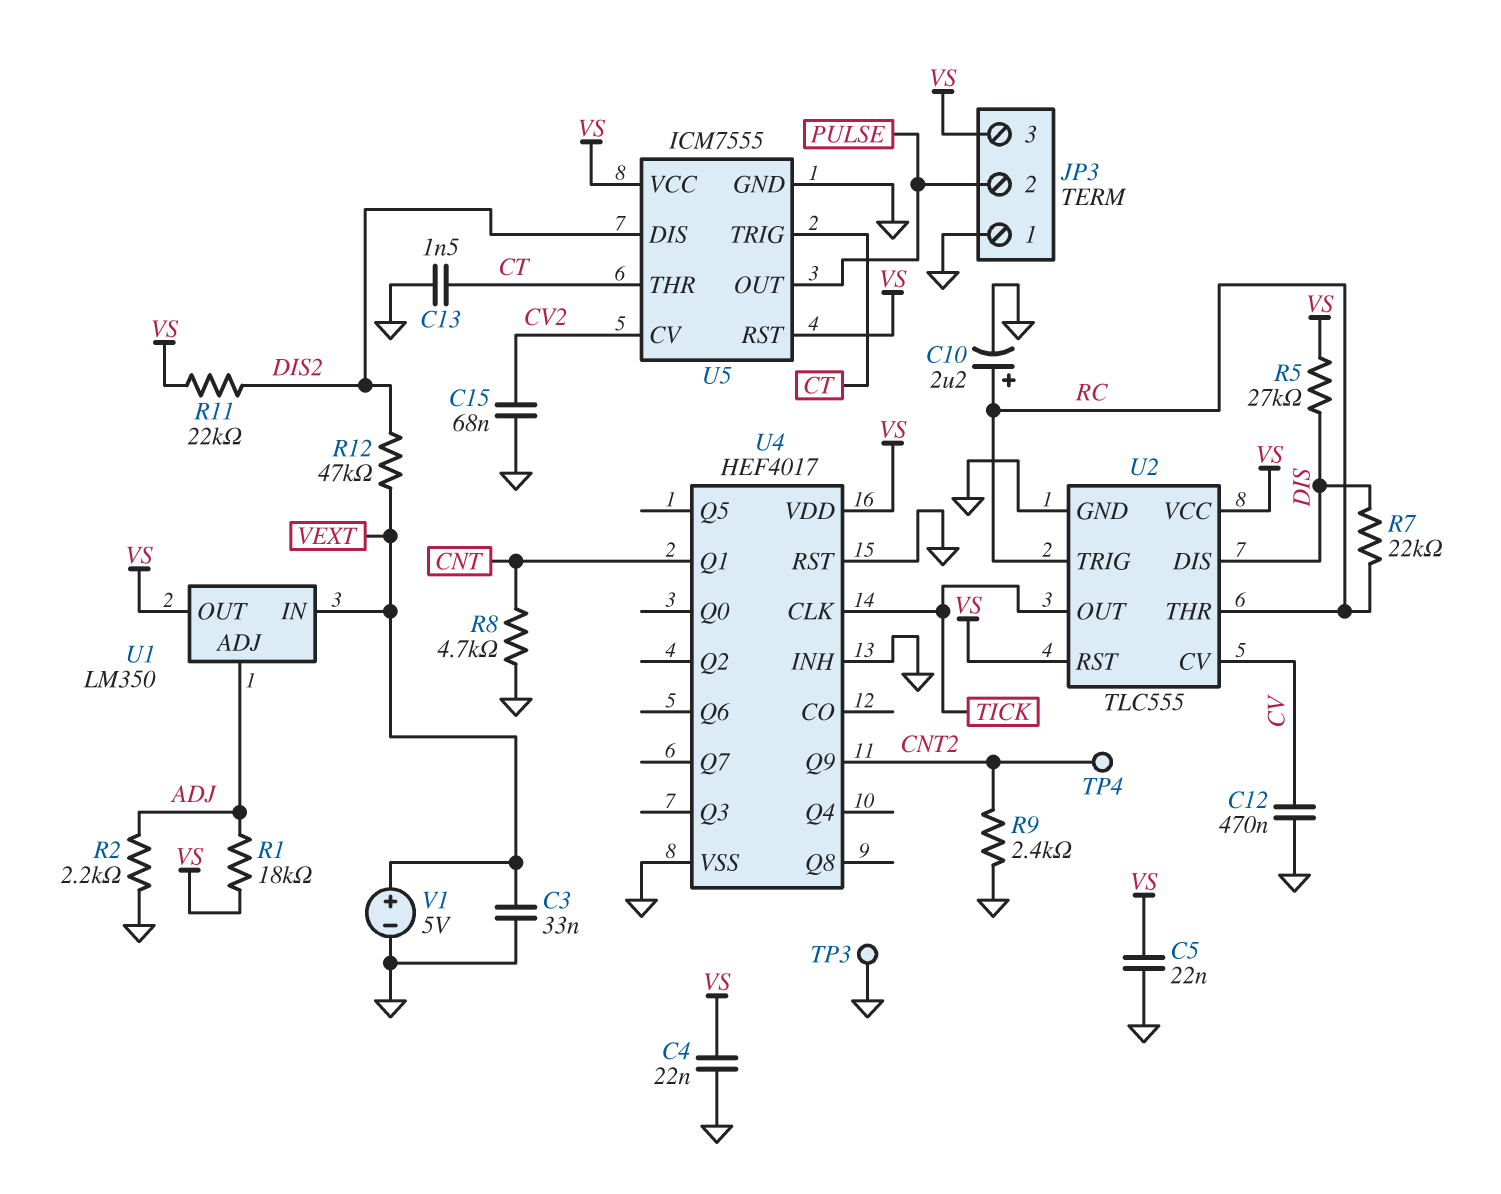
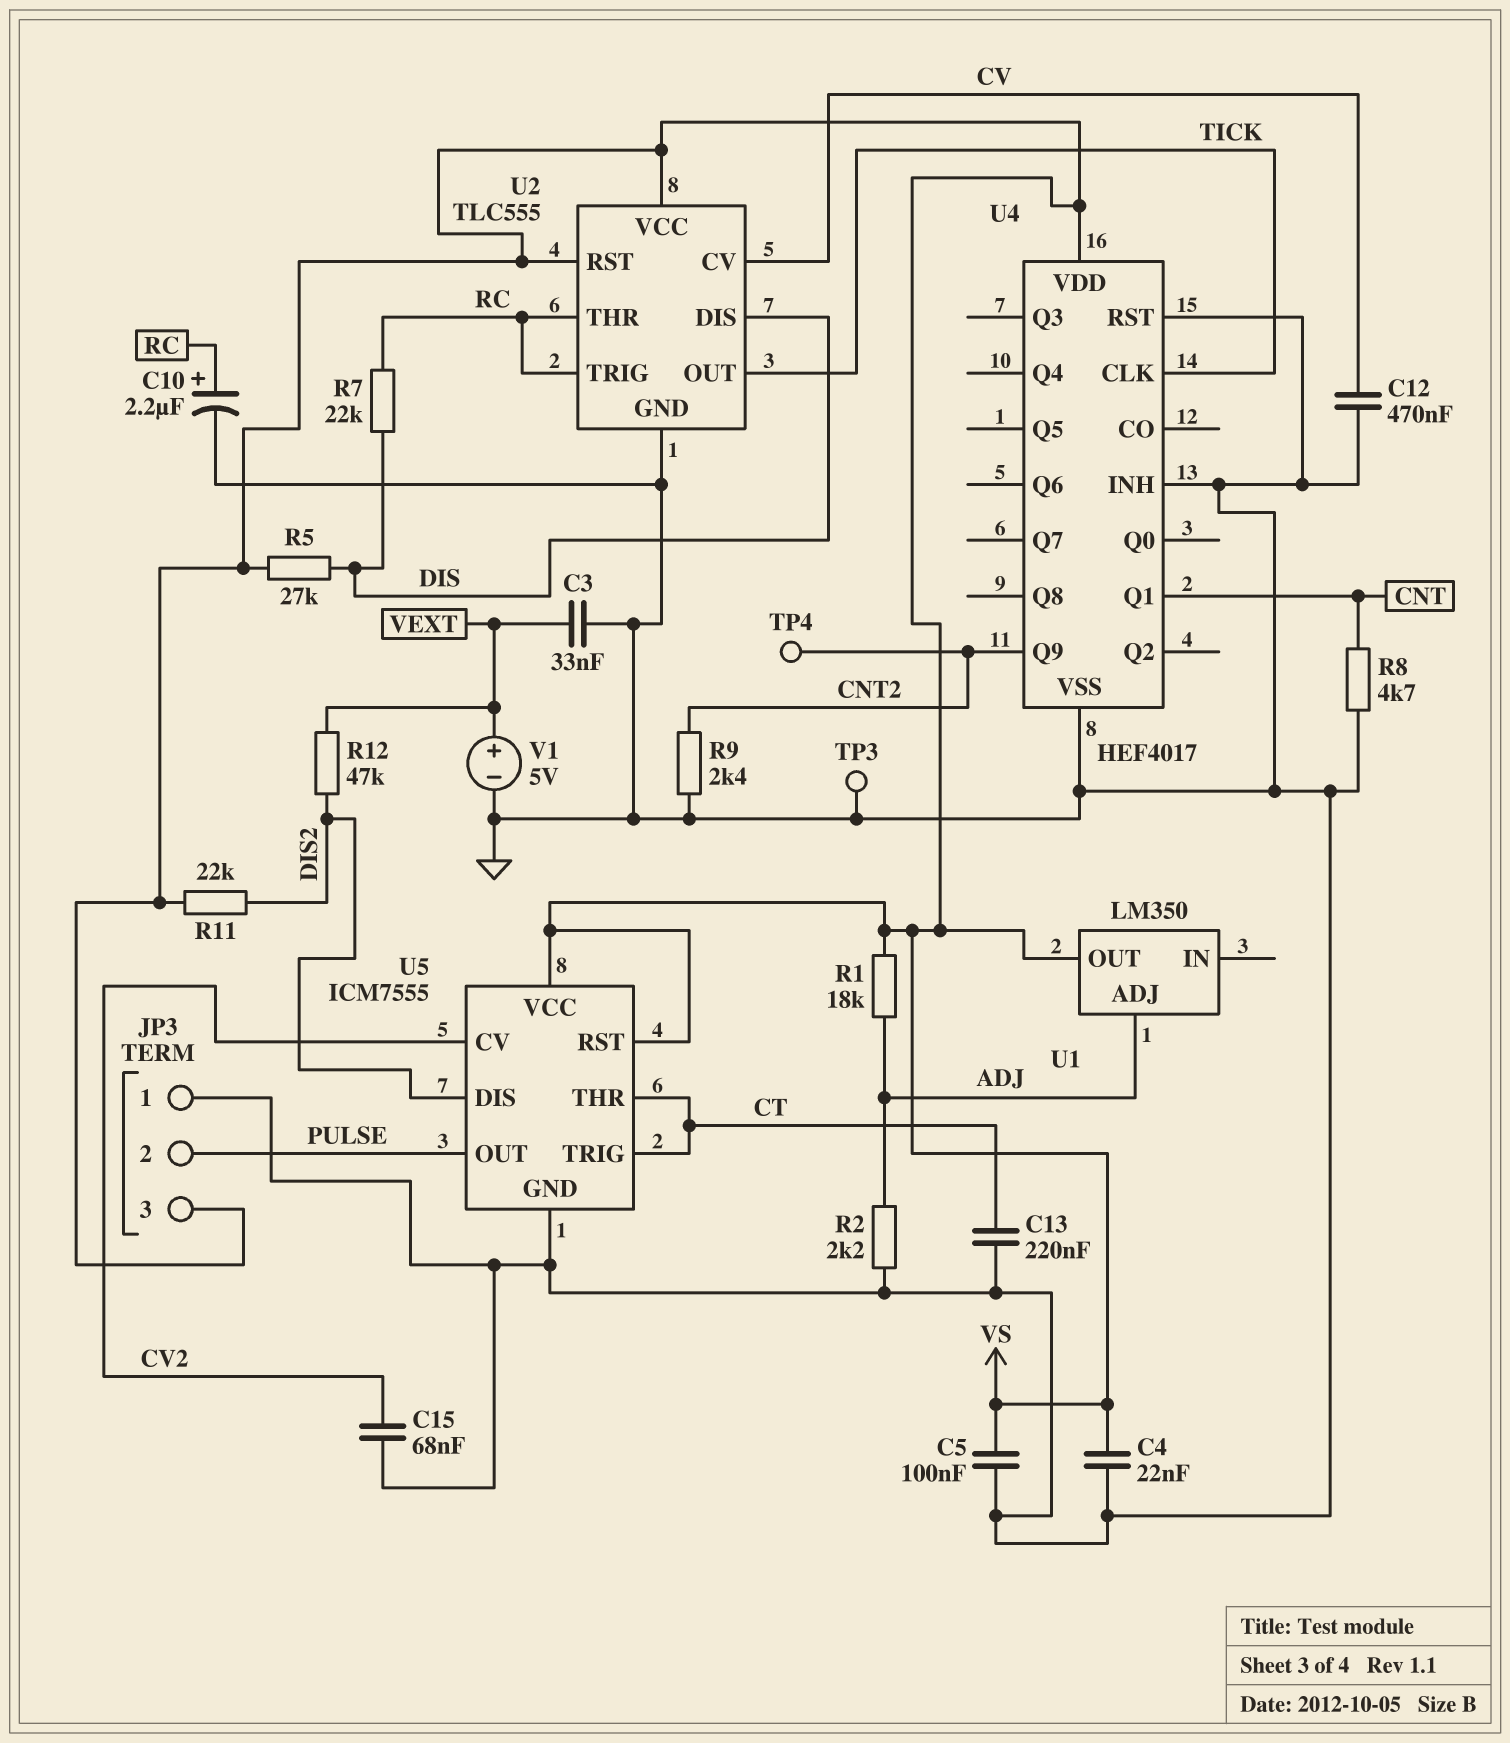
C5: 22nF (GND, VS) -> 100nF (GND, VS)
C13: 1.5nF (CT, GND) -> 220nF (CT, GND)
U1 pin IN: VEXT -> none

